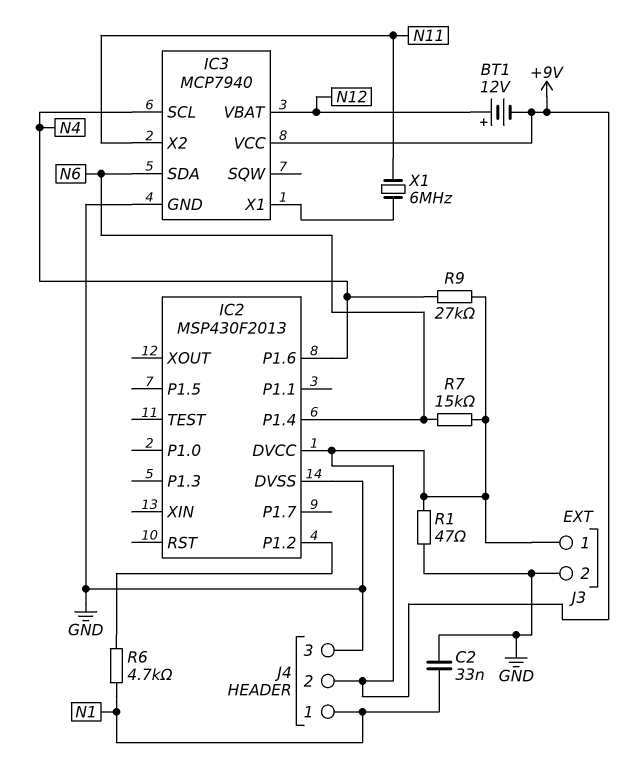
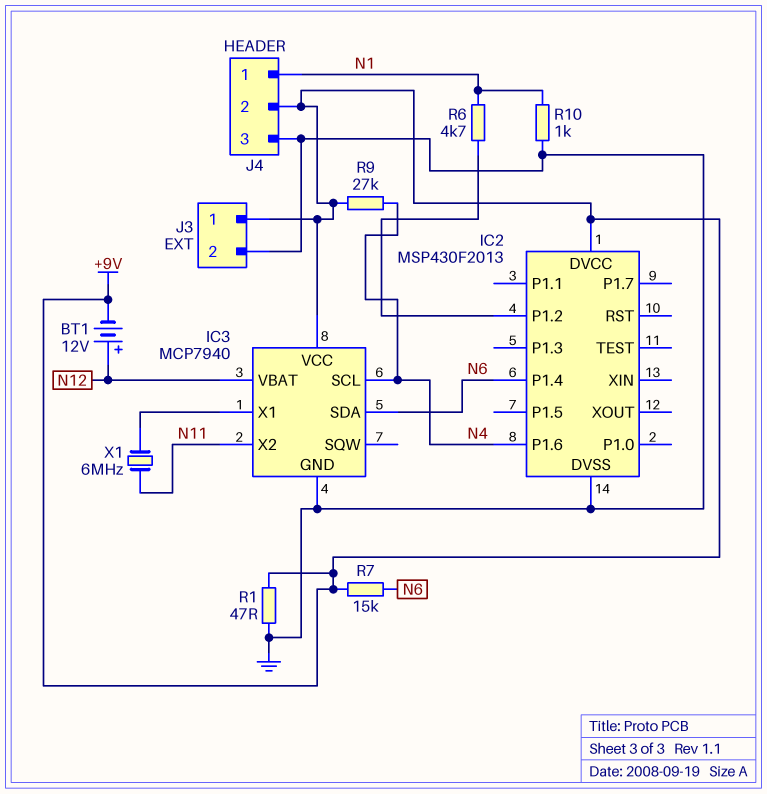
C2: 33nF (GND, N1) -> none
R10: none -> 1k (GND, N1)

